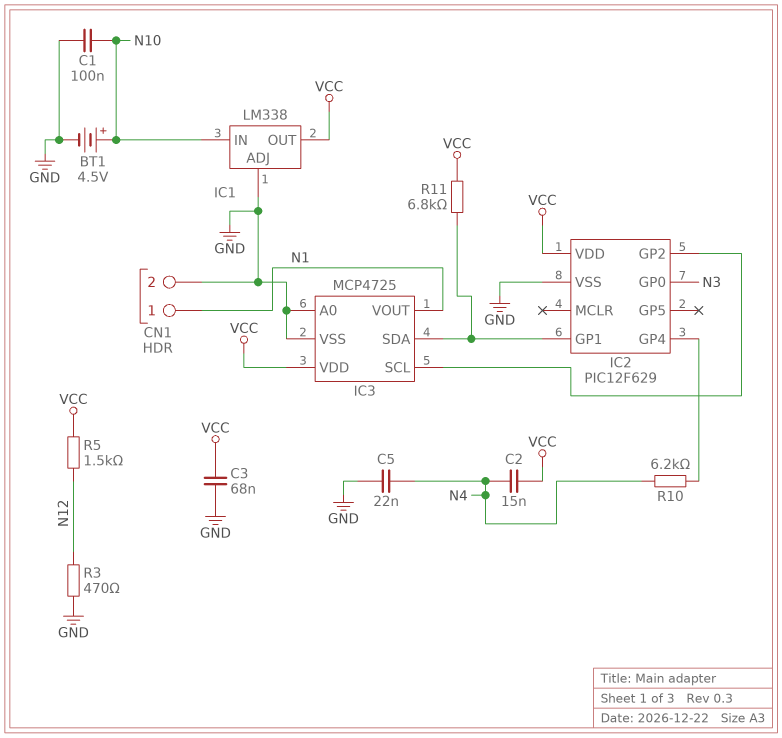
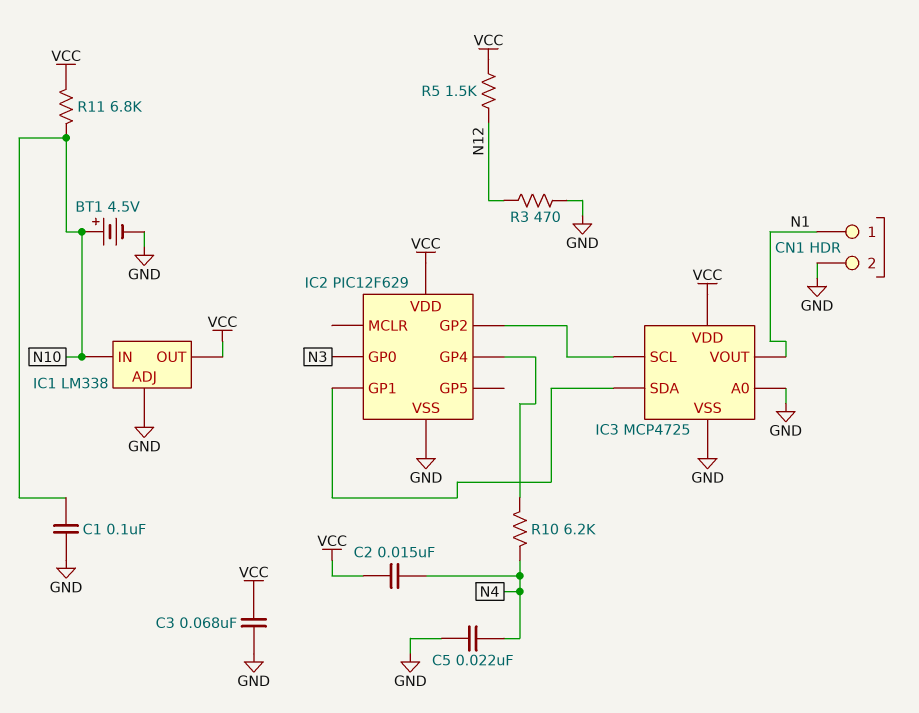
R11: 6.8k (IC2/GP1, VCC) -> 6.8k (N10, VCC)

